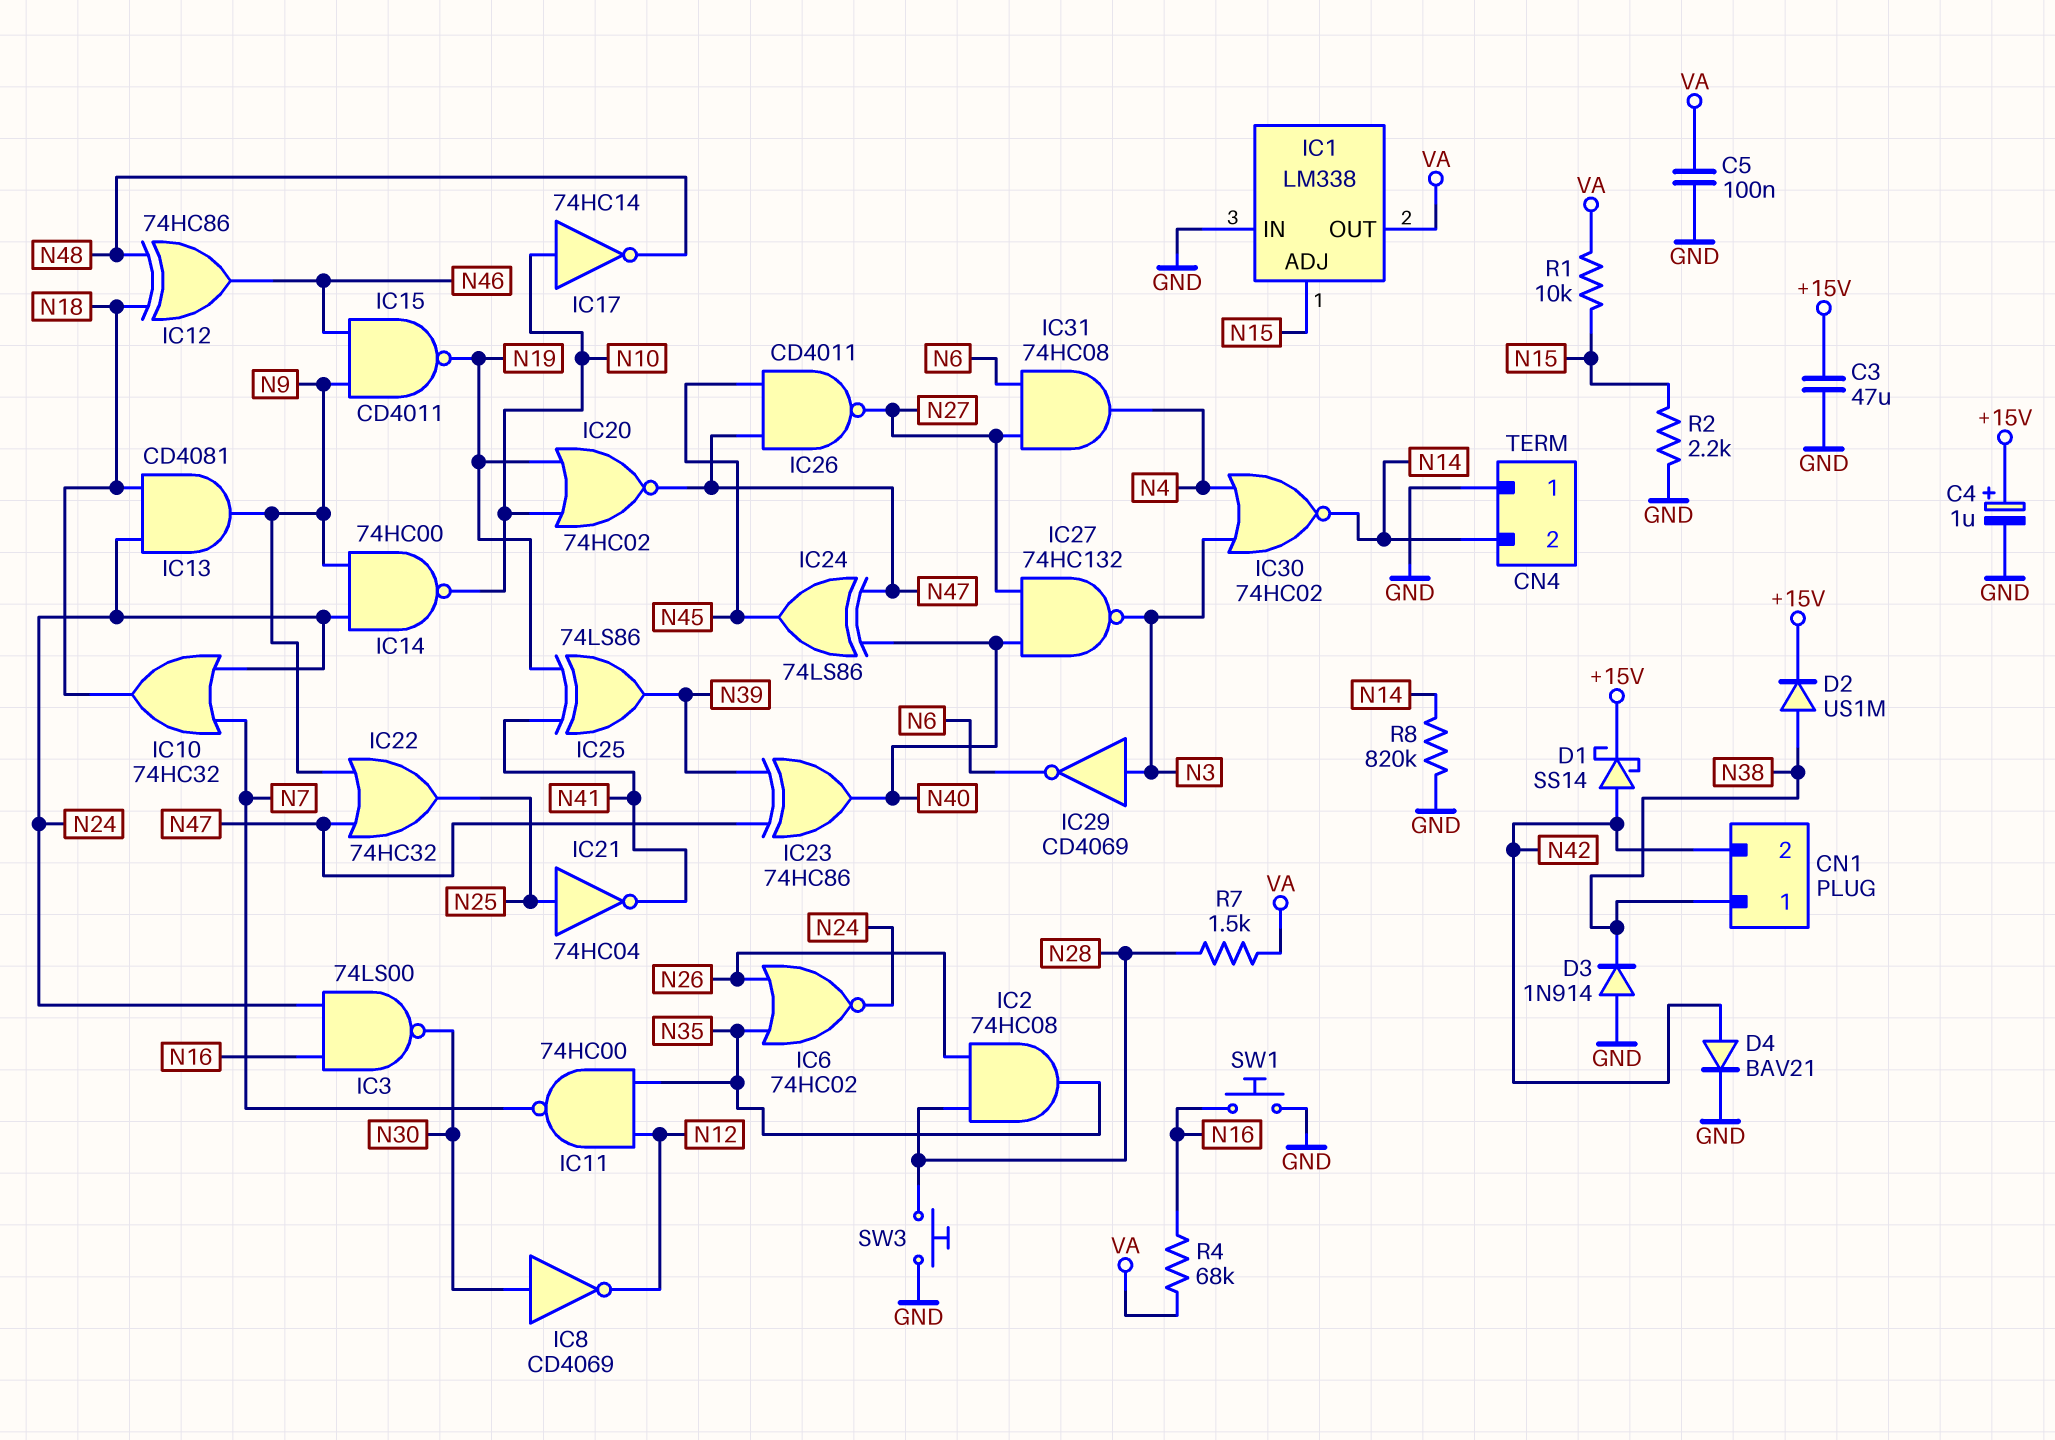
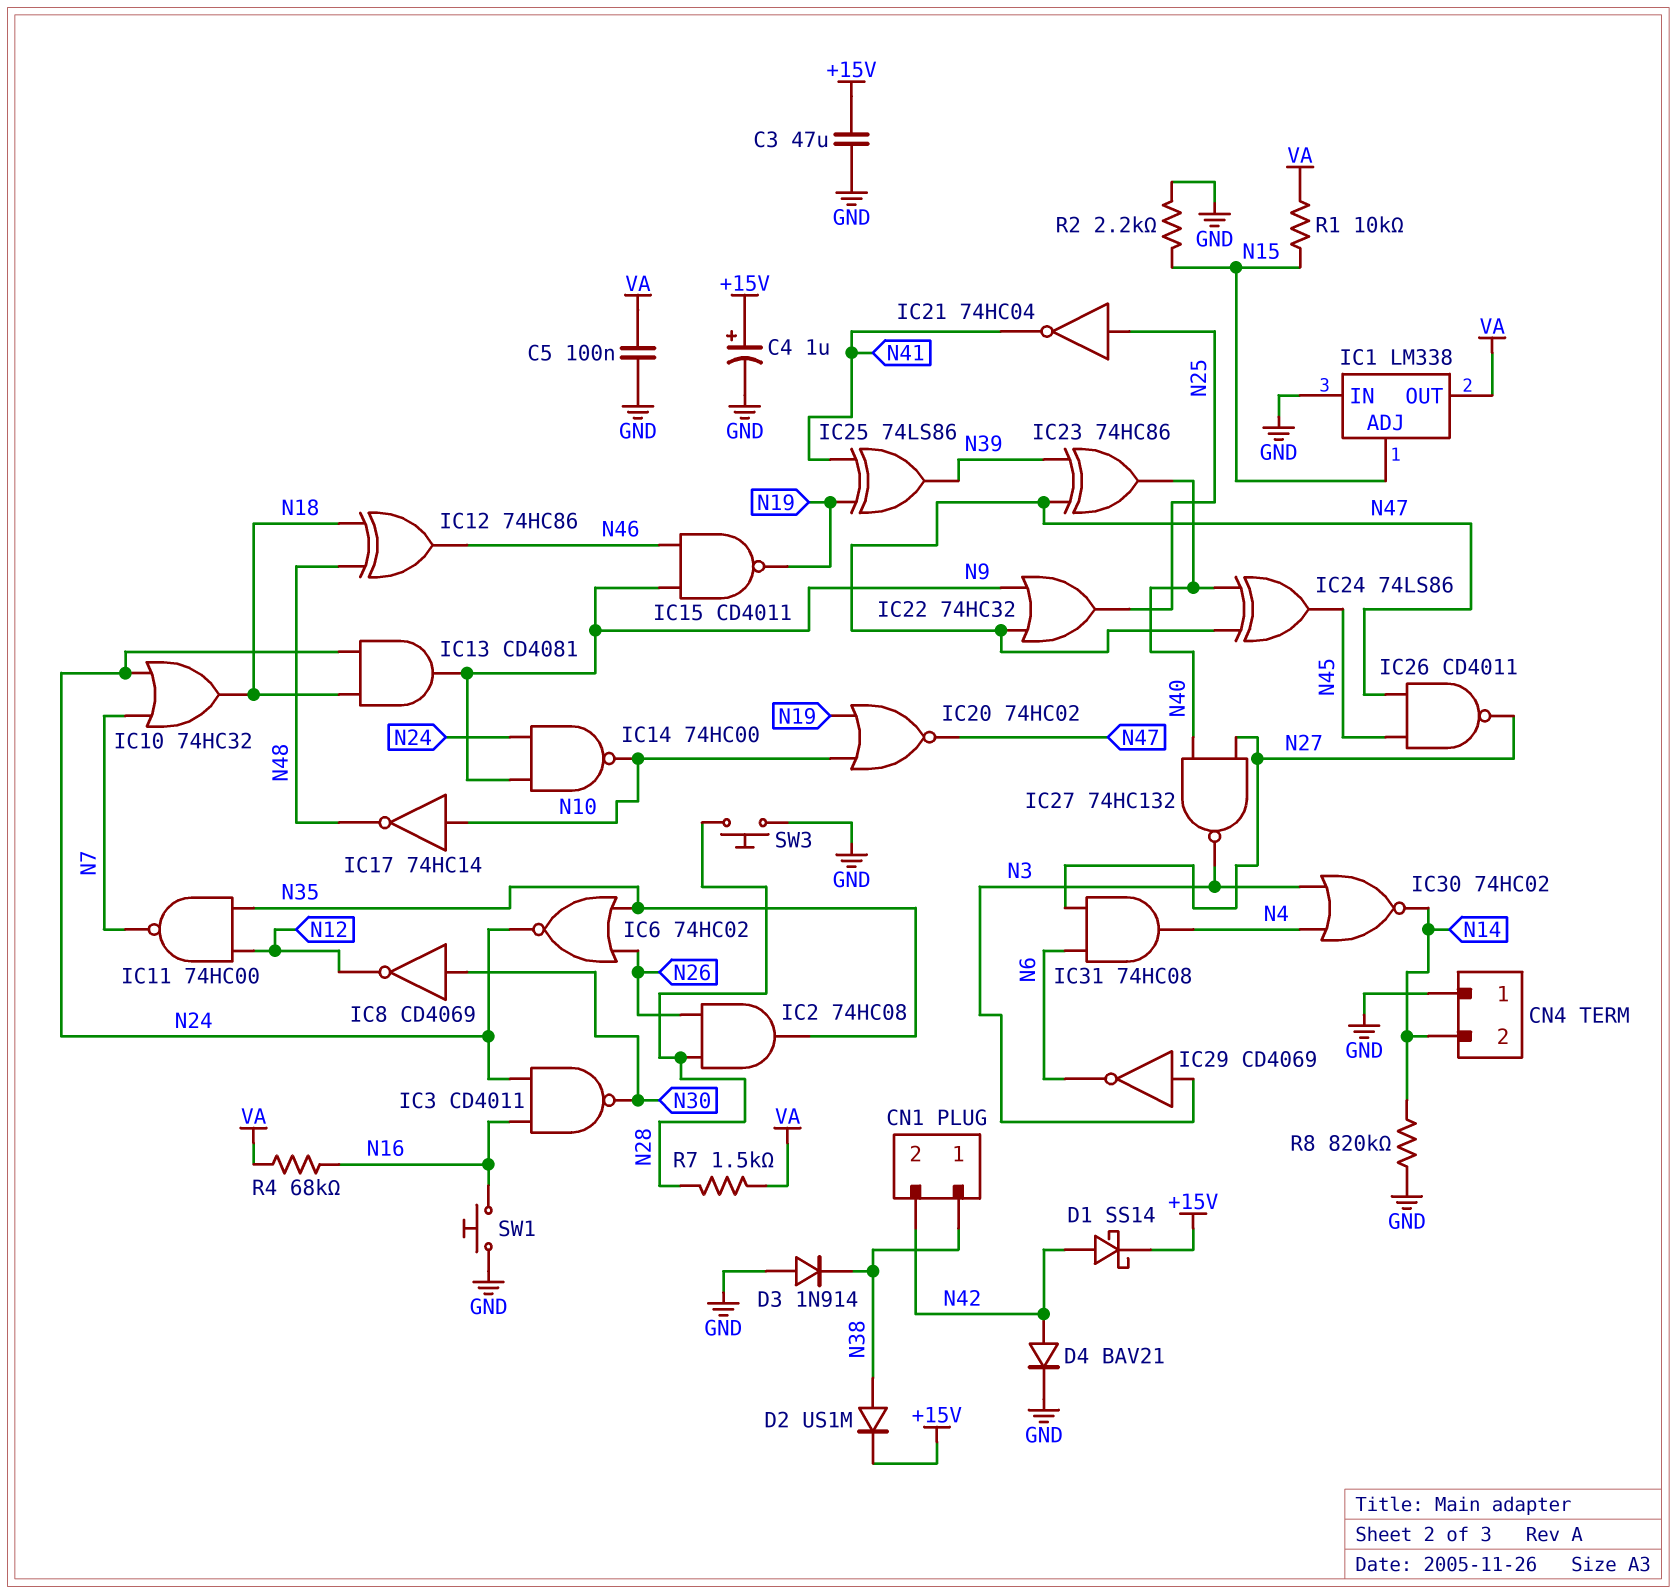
IC3: NAND 74LS00 (in N16, in N24, out N30) -> NAND CD4011 (in N16, in N24, out N30)

